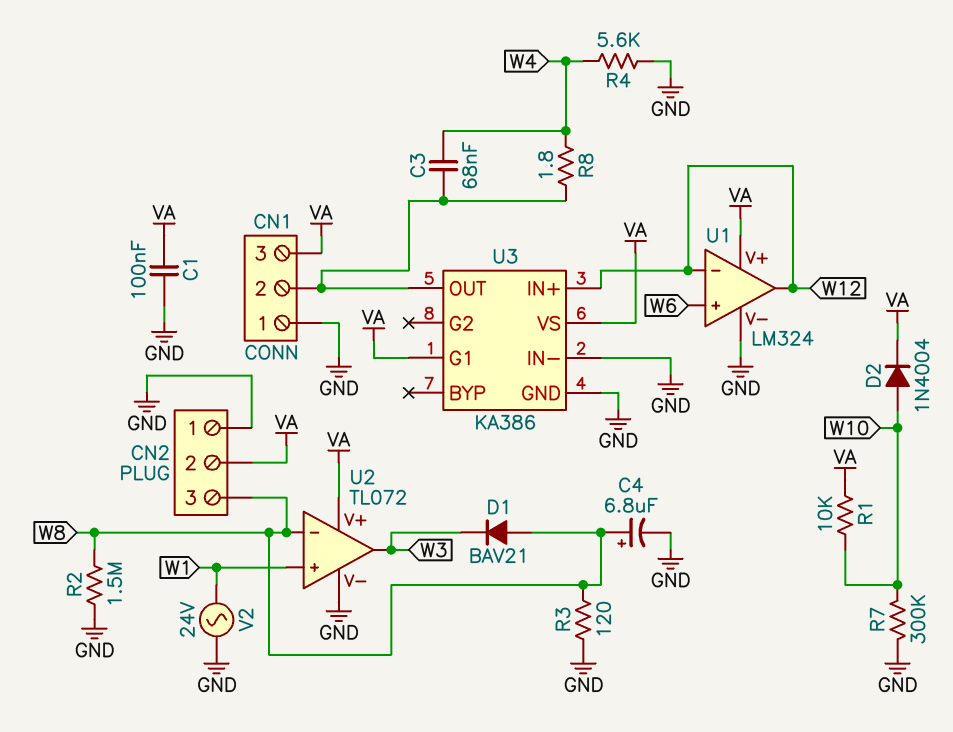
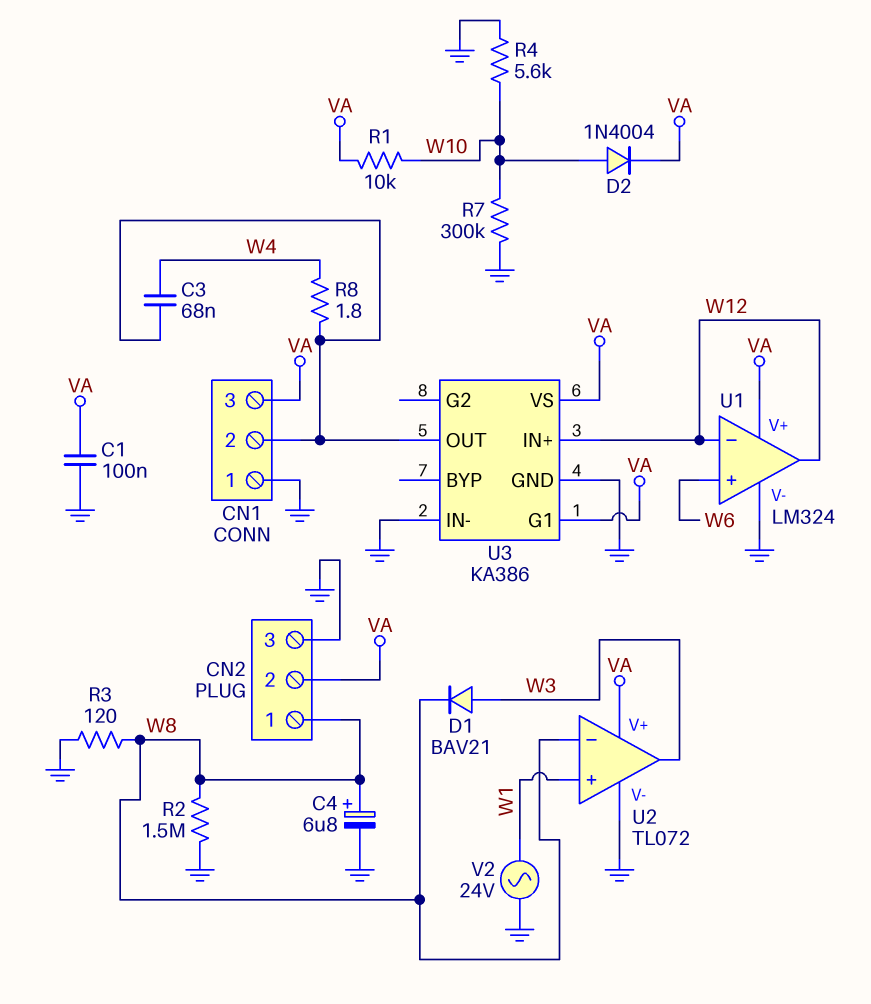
CN2 pin 1: GND -> W8
CN2 pin 3: W8 -> GND
D1: diode BAV21 (A W8, K W3) -> diode BAV21 (A W3, K W8)
R4: 5.6k (GND, W4) -> 5.6k (GND, W10)

